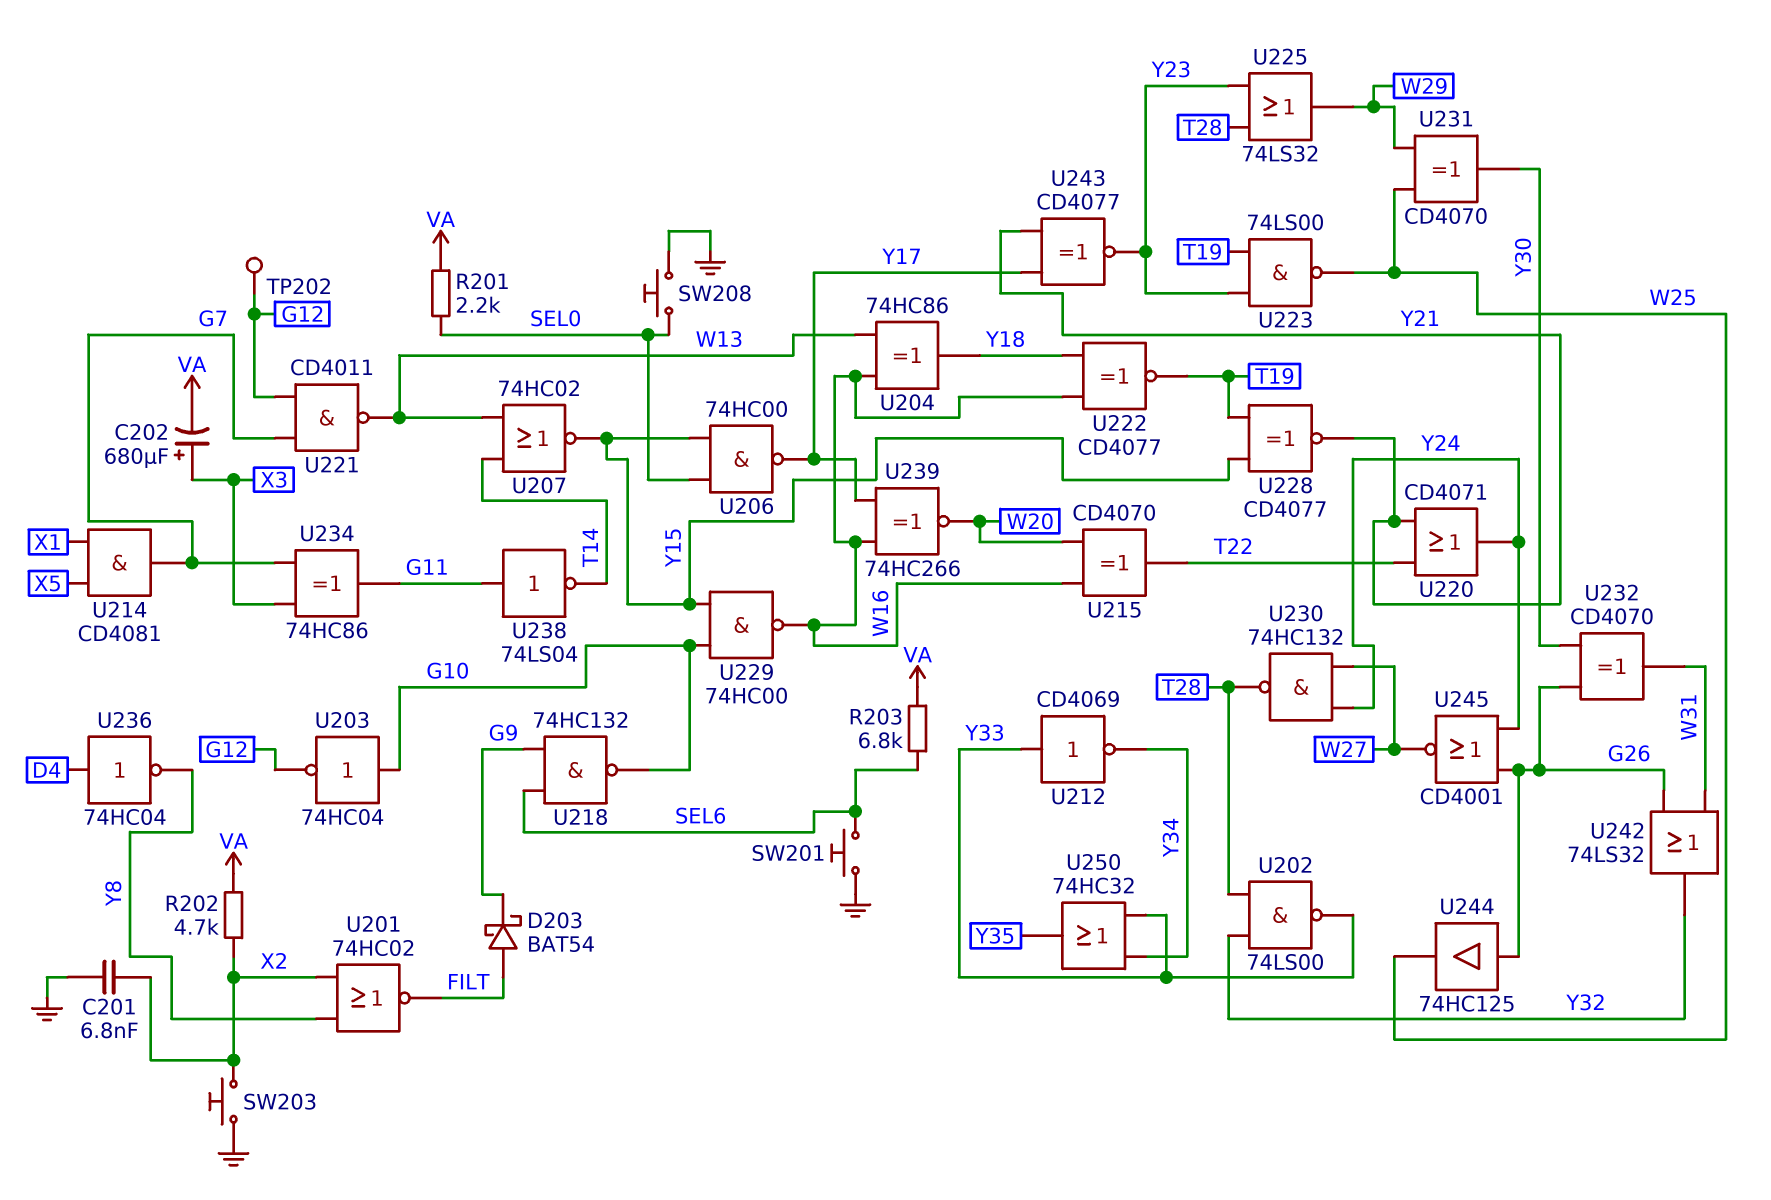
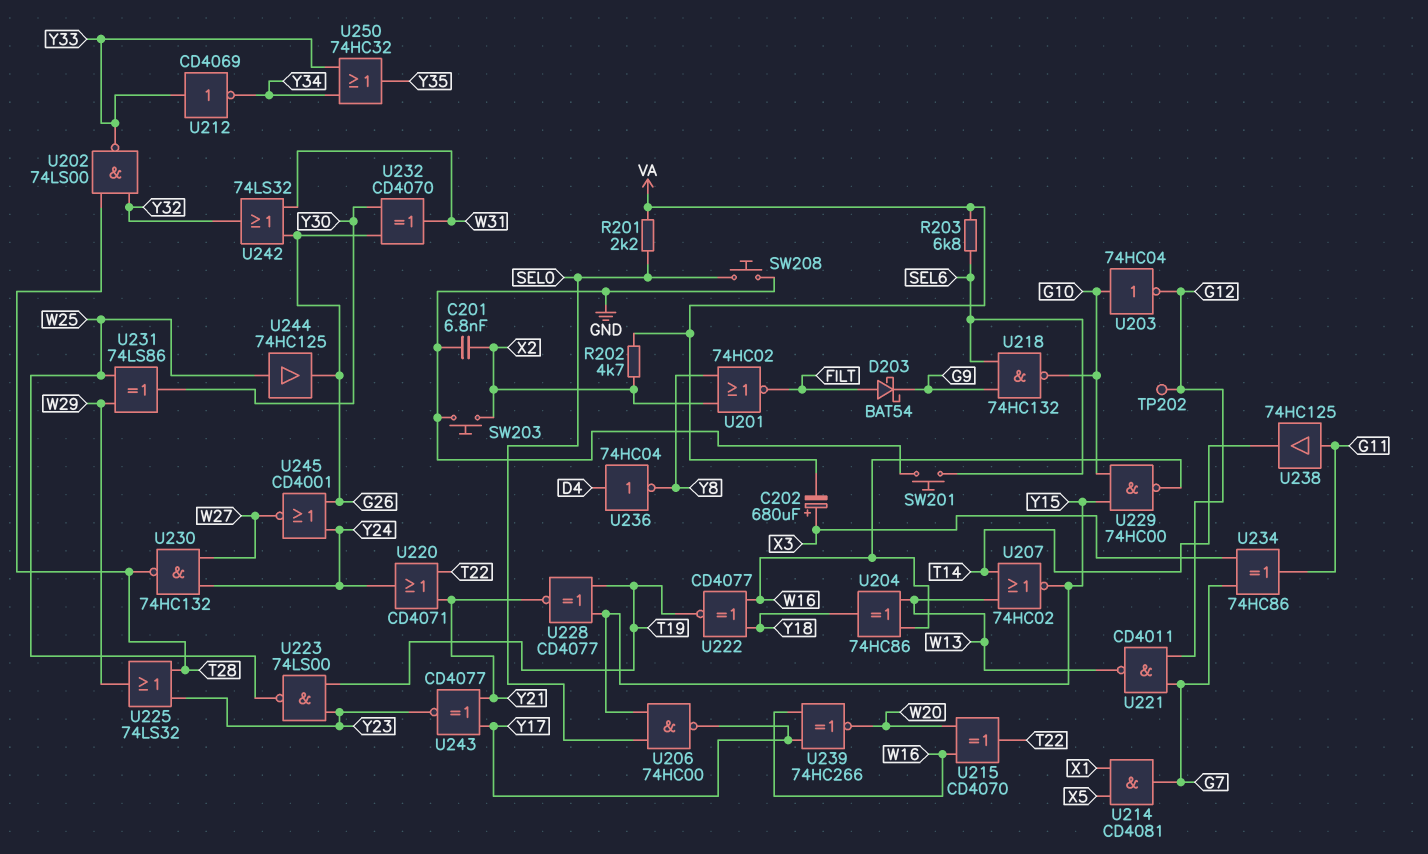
U231: XOR CD4070 (in W25, in W29, out Y30) -> XOR 74LS86 (in W25, in W29, out Y30)
U238: NOT 74LS04 (in G11, out T14) -> buffer 74HC125 (in G11, out T14)
U244: buffer 74HC125 (in G26, out W25) -> buffer 74HC125 (in W25, out G26)

